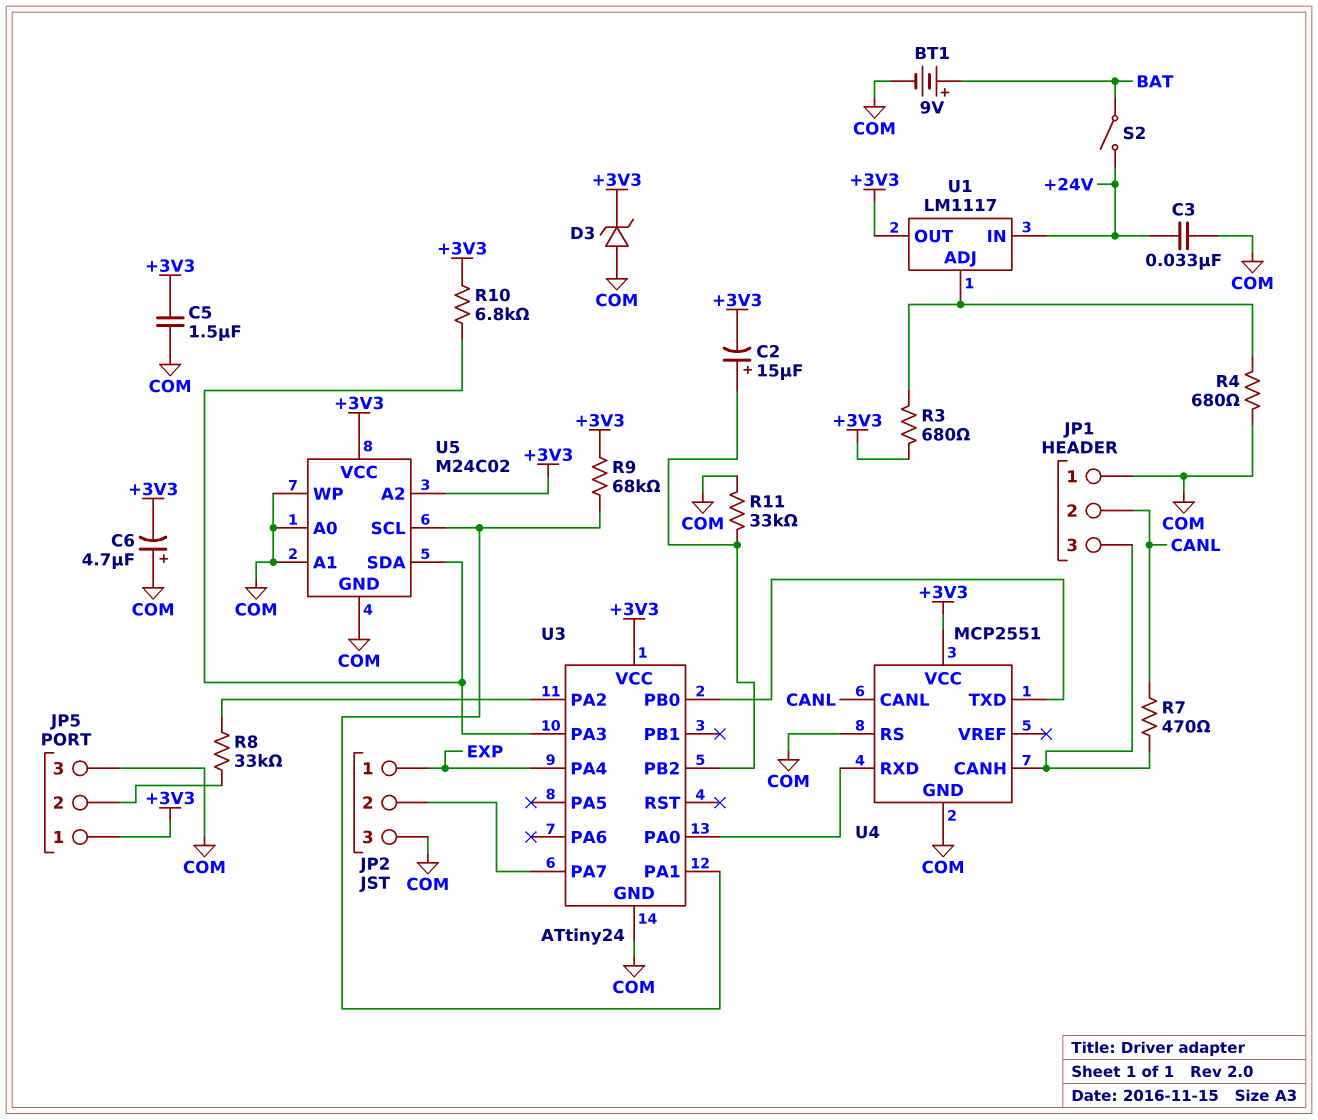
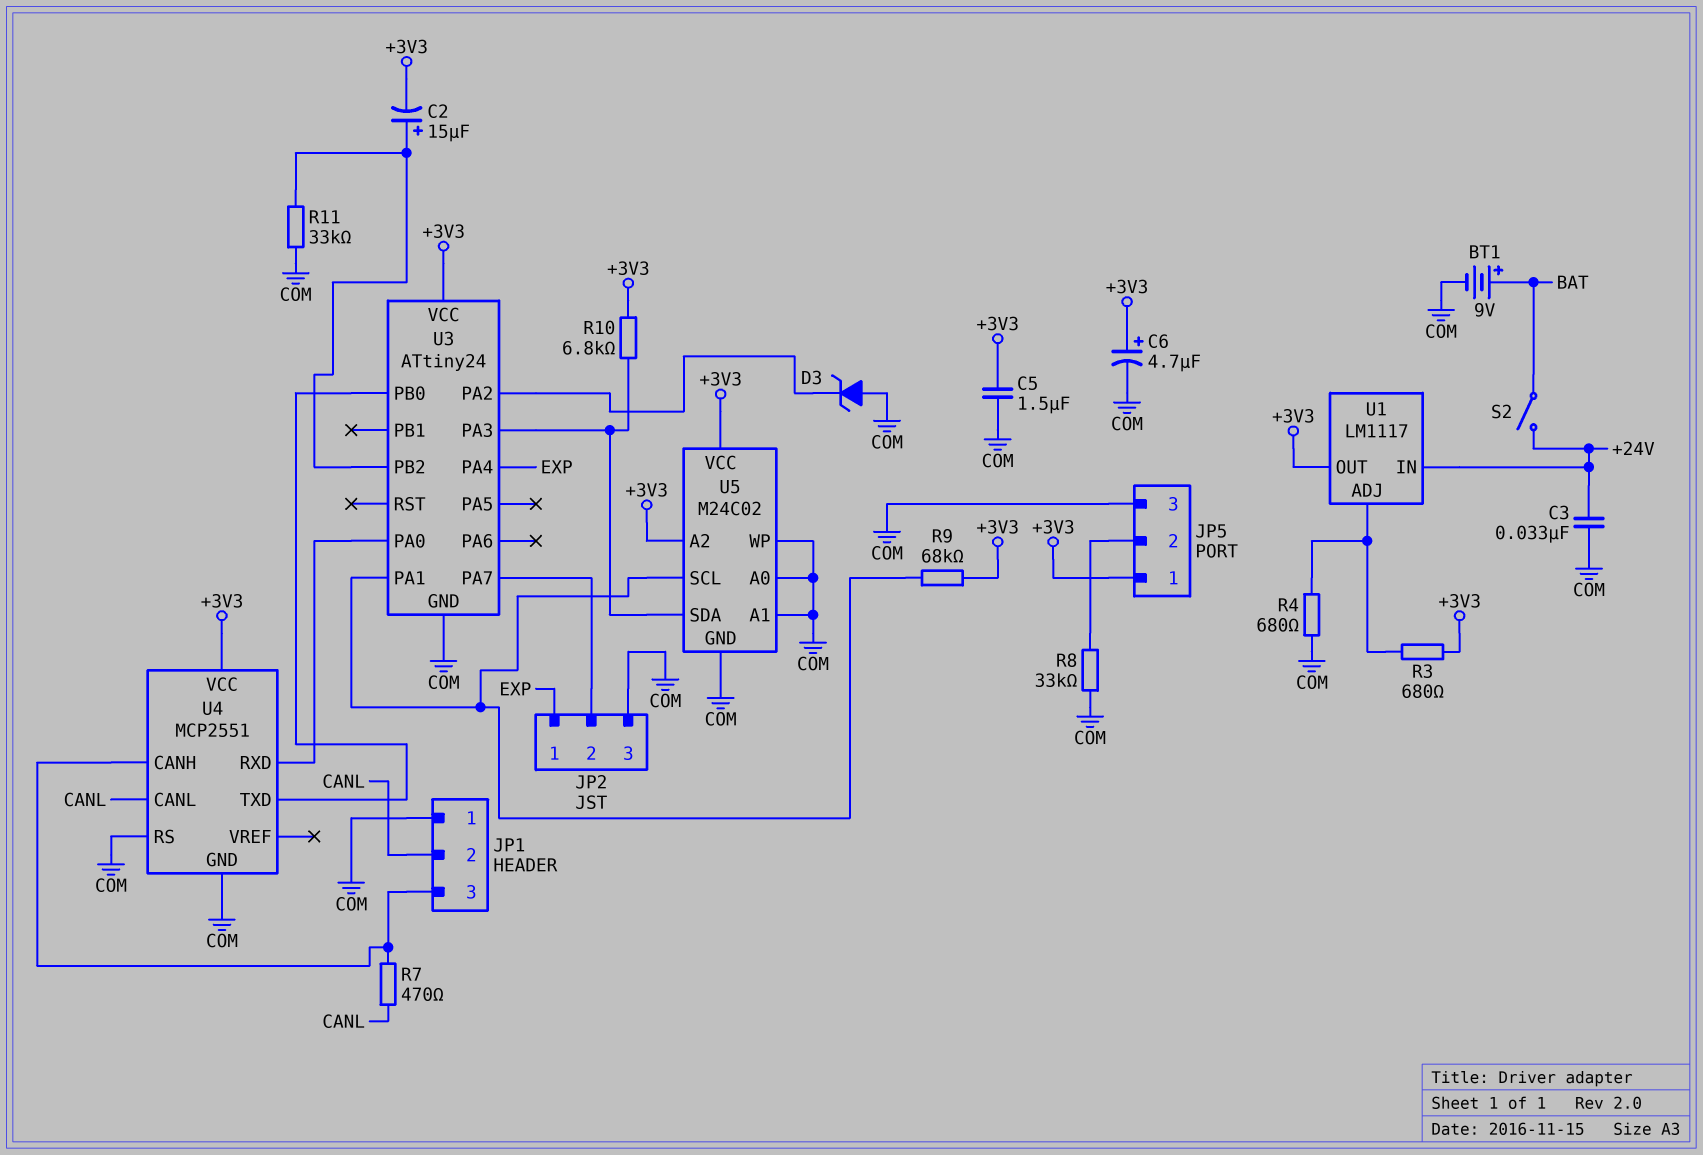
C6: 4.7uF (plus COM, minus +3V3) -> 4.7uF (plus +3V3, minus COM)
D3: zener (A COM, K +3V3) -> zener (A COM, K U3/PA2)
R8: 33k (JP5/2, U3/PA2) -> 33k (COM, JP5/2)

